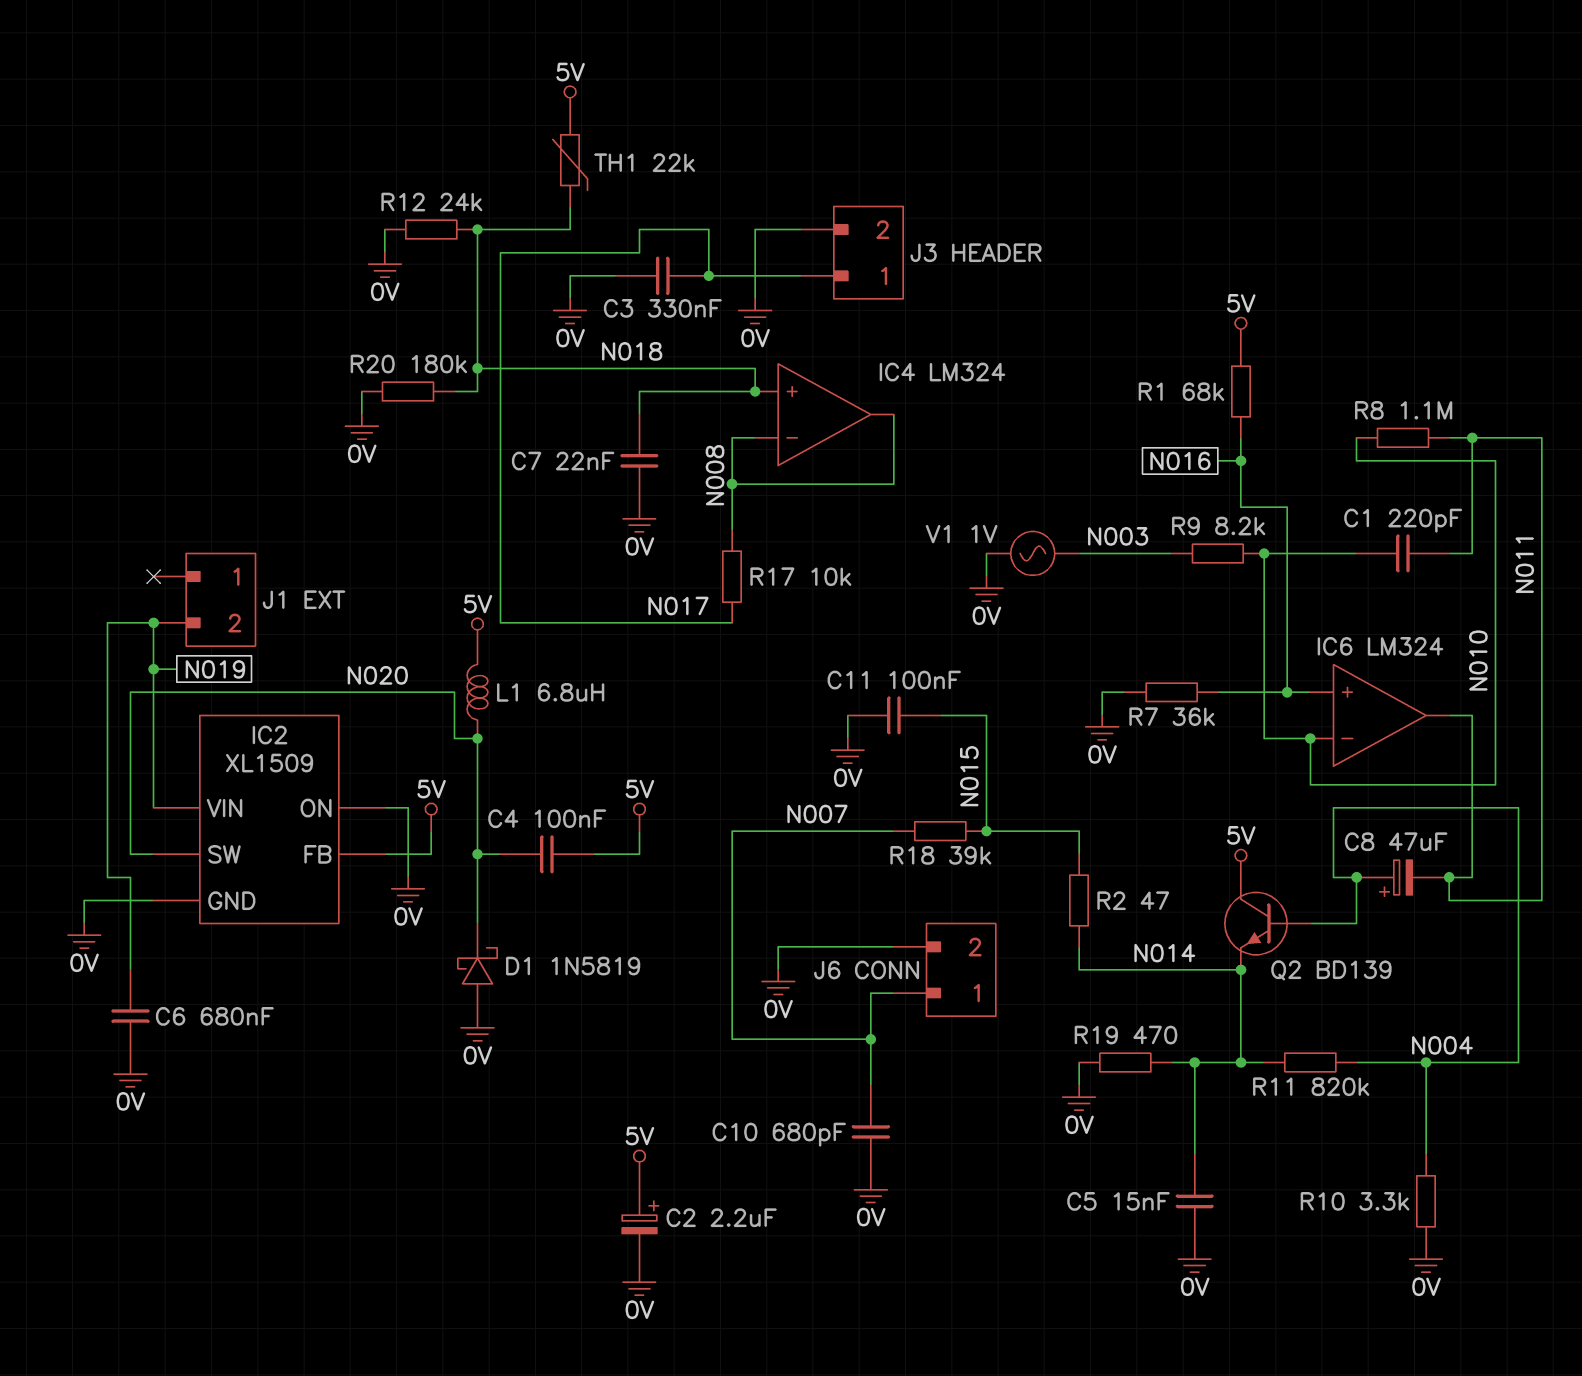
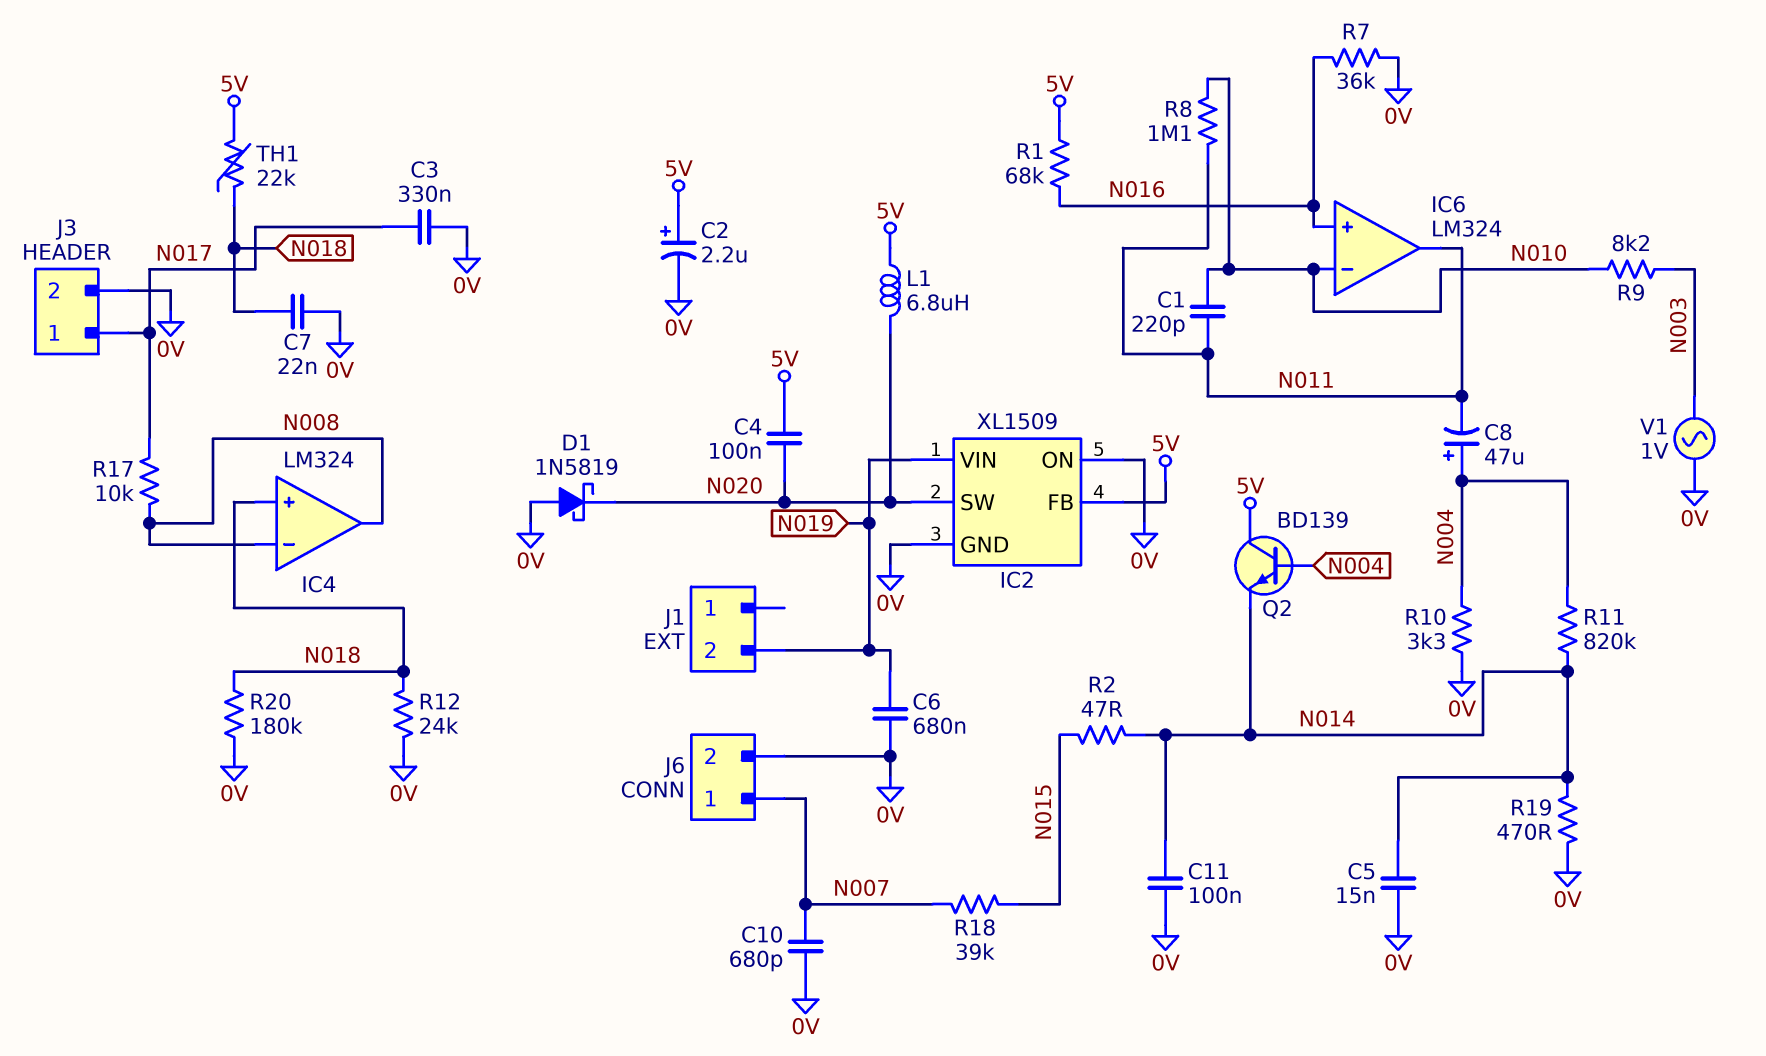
C11: 100nF (0V, N015) -> 100nF (0V, N014)

